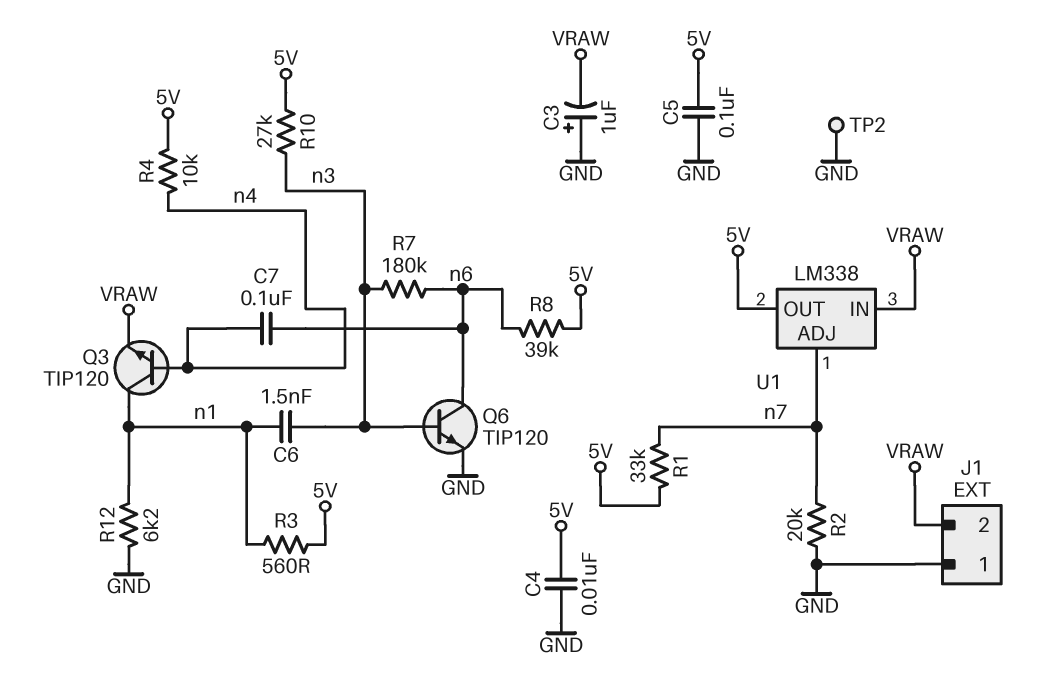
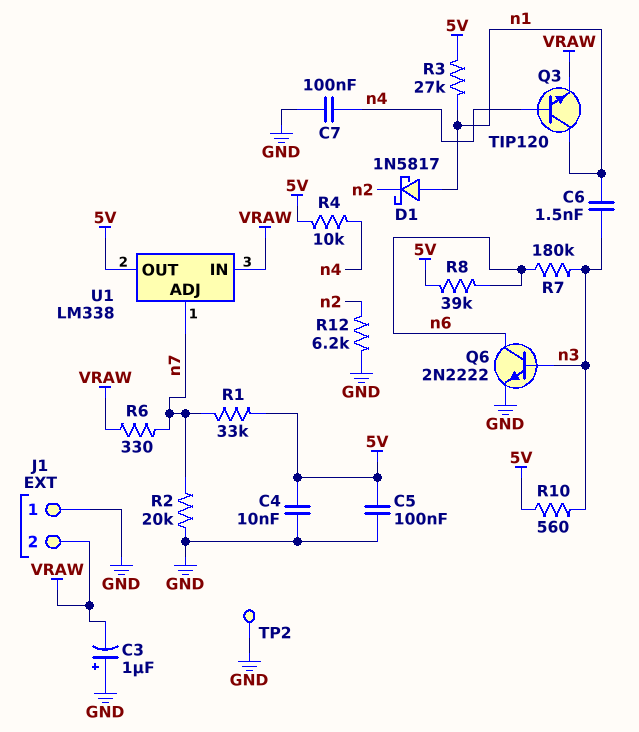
C7: 100nF (n4, n6) -> 100nF (GND, n4)
D1: none -> schottky 1N5817 (A n1, K n2)
Q6: NPN TIP120 (B n3, C n6, E GND) -> NPN 2N2222 (B n3, C n6, E GND)
R3: 560 (5V, n1) -> 27k (5V, n1)
R6: none -> 330 (VRAW, n7)
R10: 27k (5V, n3) -> 560 (5V, n3)
R12: 6.2k (GND, n1) -> 6.2k (GND, n2)

